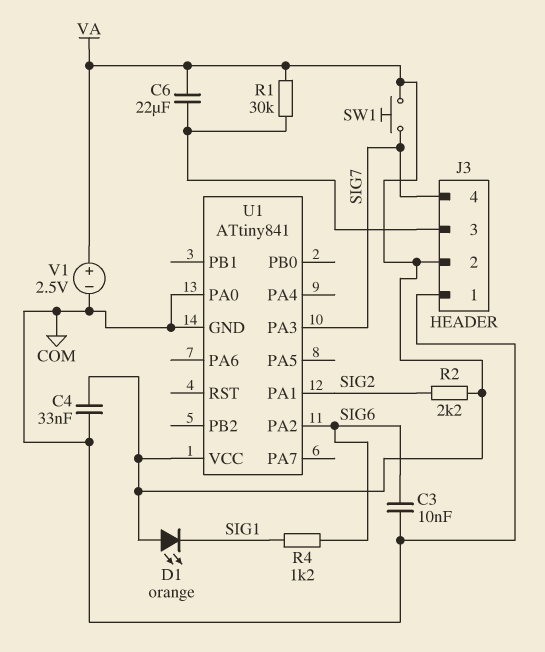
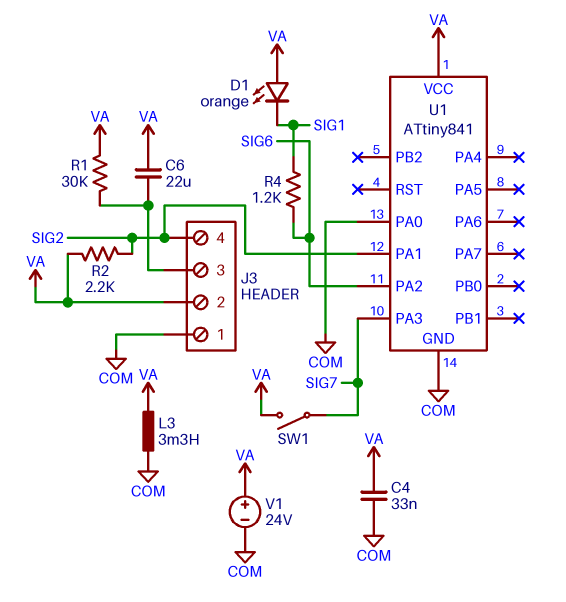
C3: 10nF (COM, SIG6) -> none
J3 pin 4: SIG7 -> SIG2
L3: none -> 3.3mH (COM, VA)
SW1: button (SIG7, VA) -> switch (SIG7, VA)
V1: 2.5V (plus VA, minus COM) -> 24V (plus VA, minus COM)

